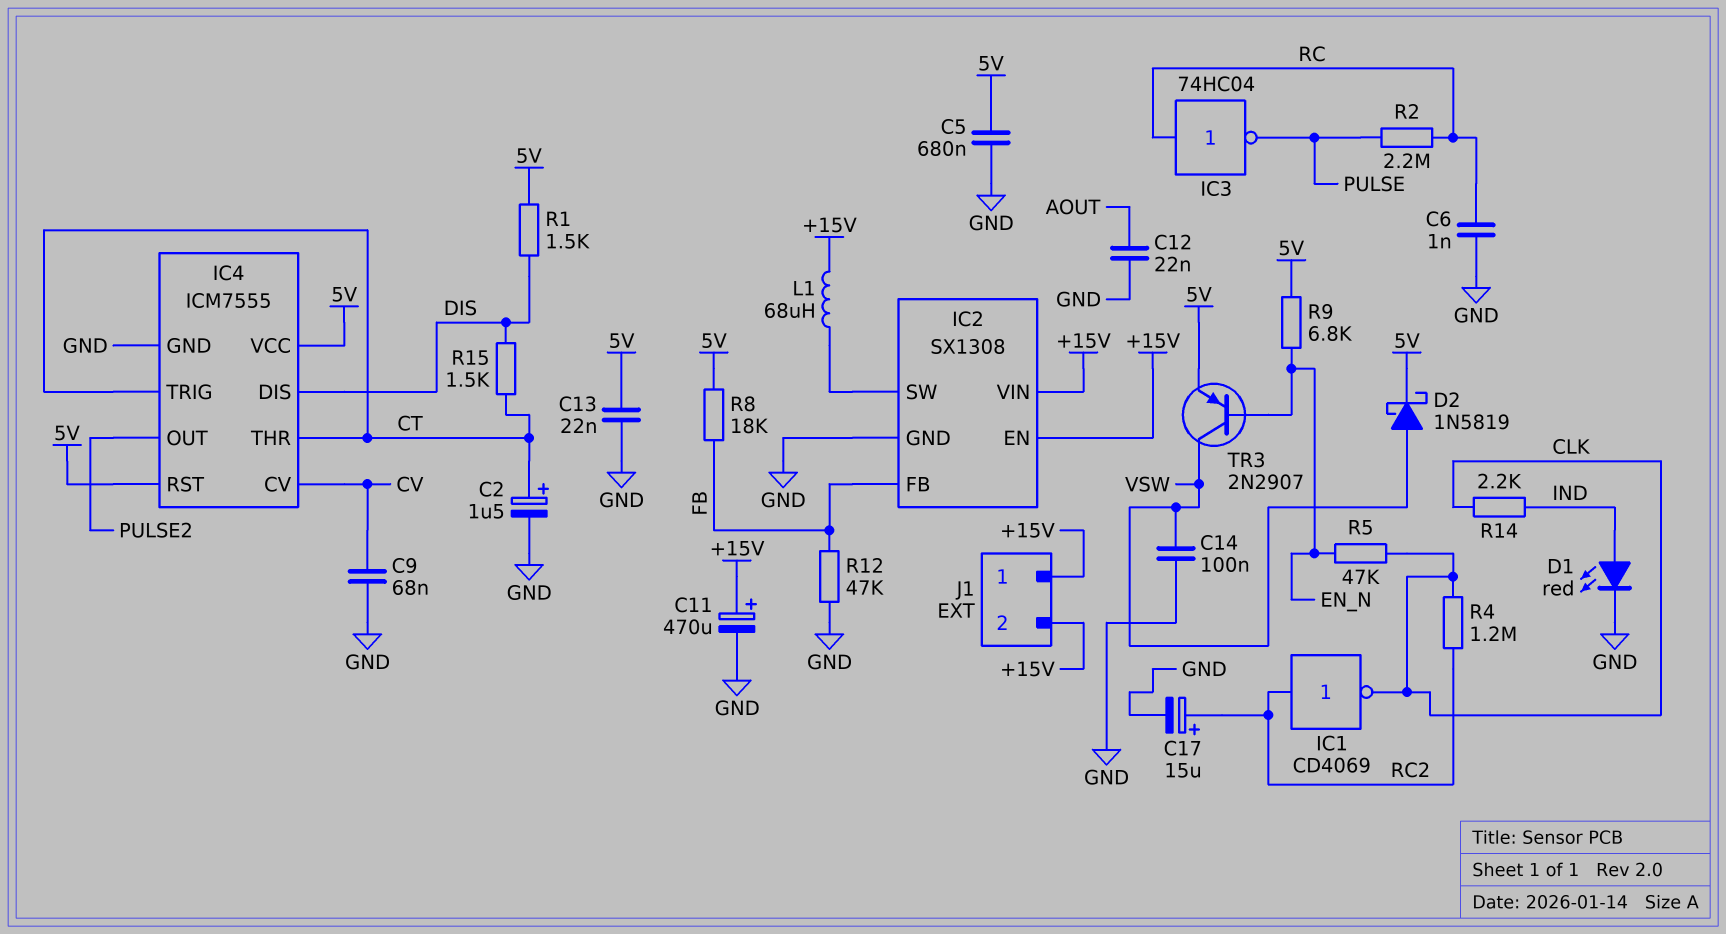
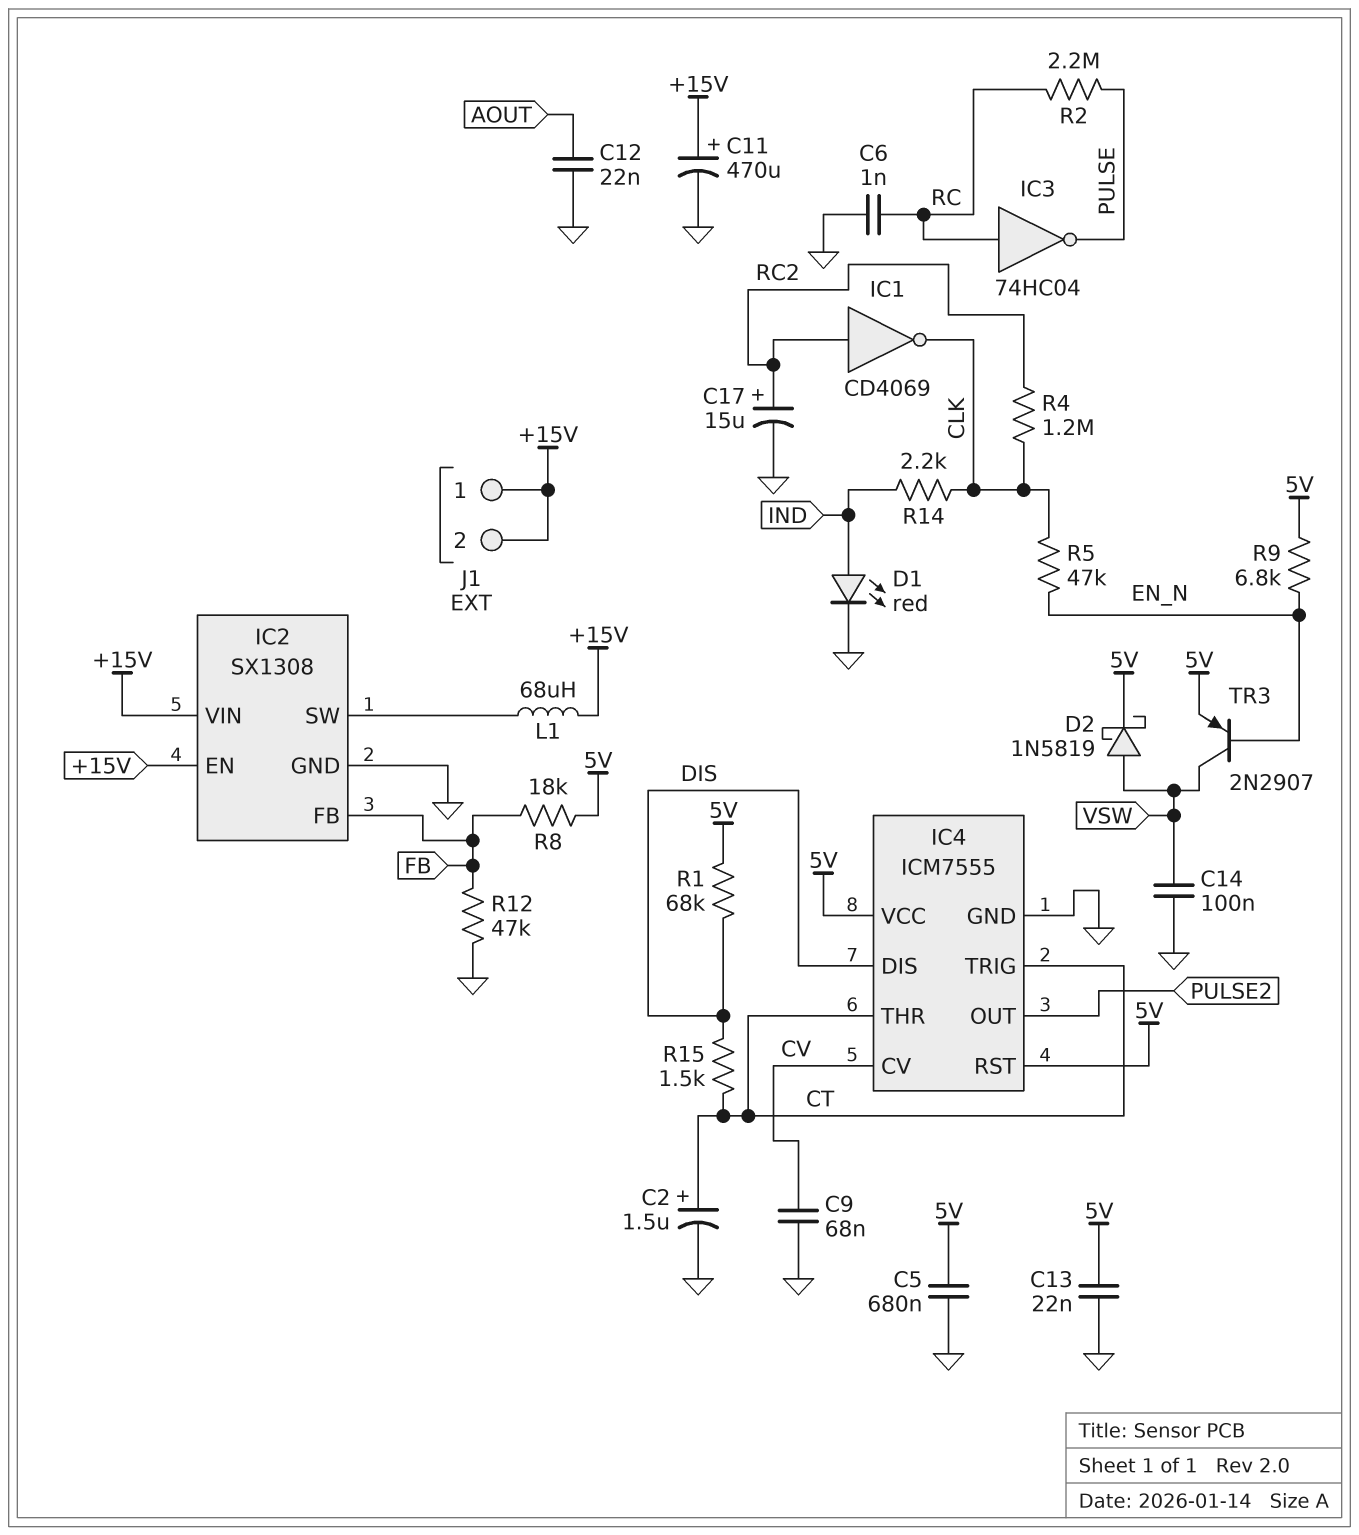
R1: 1.5k (5V, DIS) -> 68k (5V, DIS)

